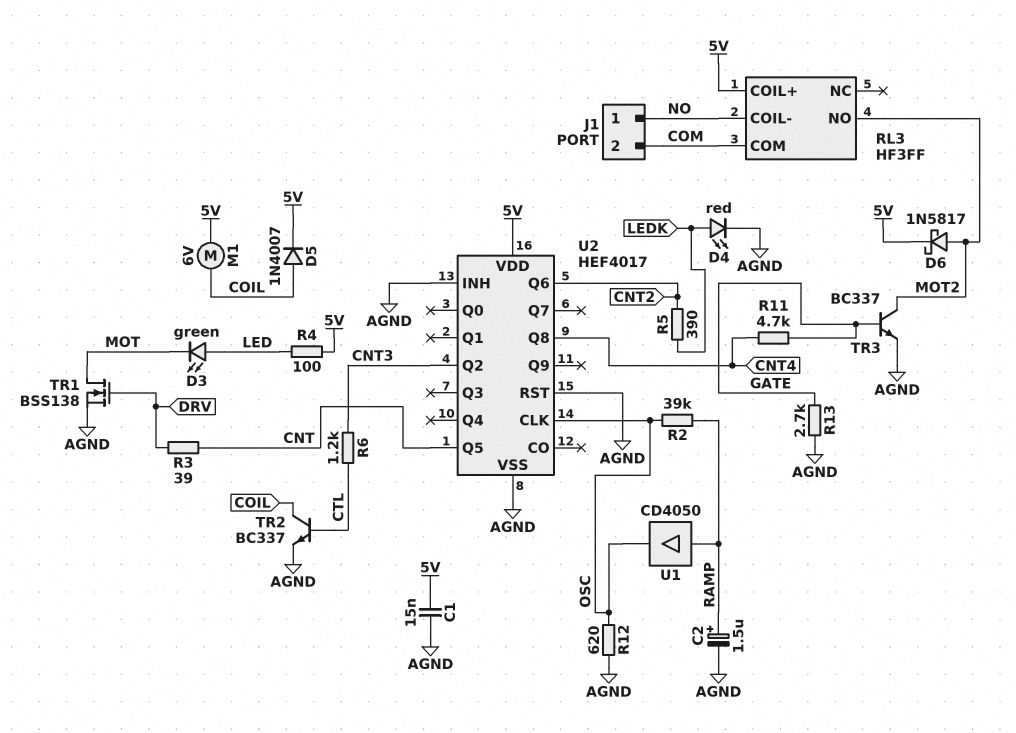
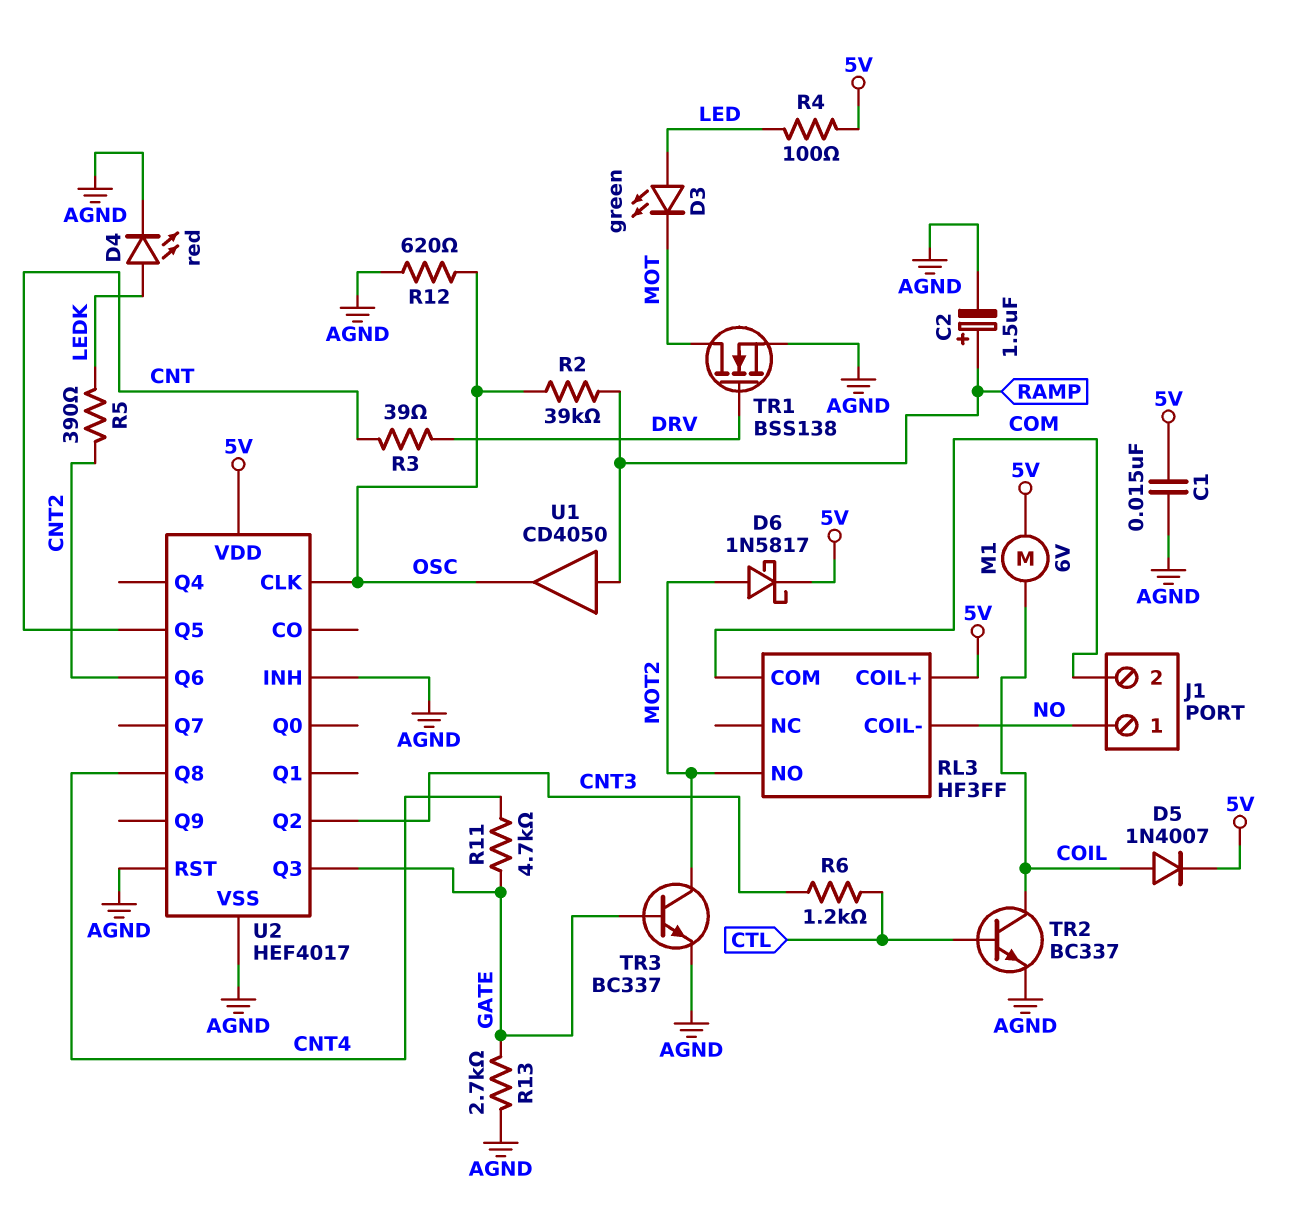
U2 pin Q3: none -> GATE

